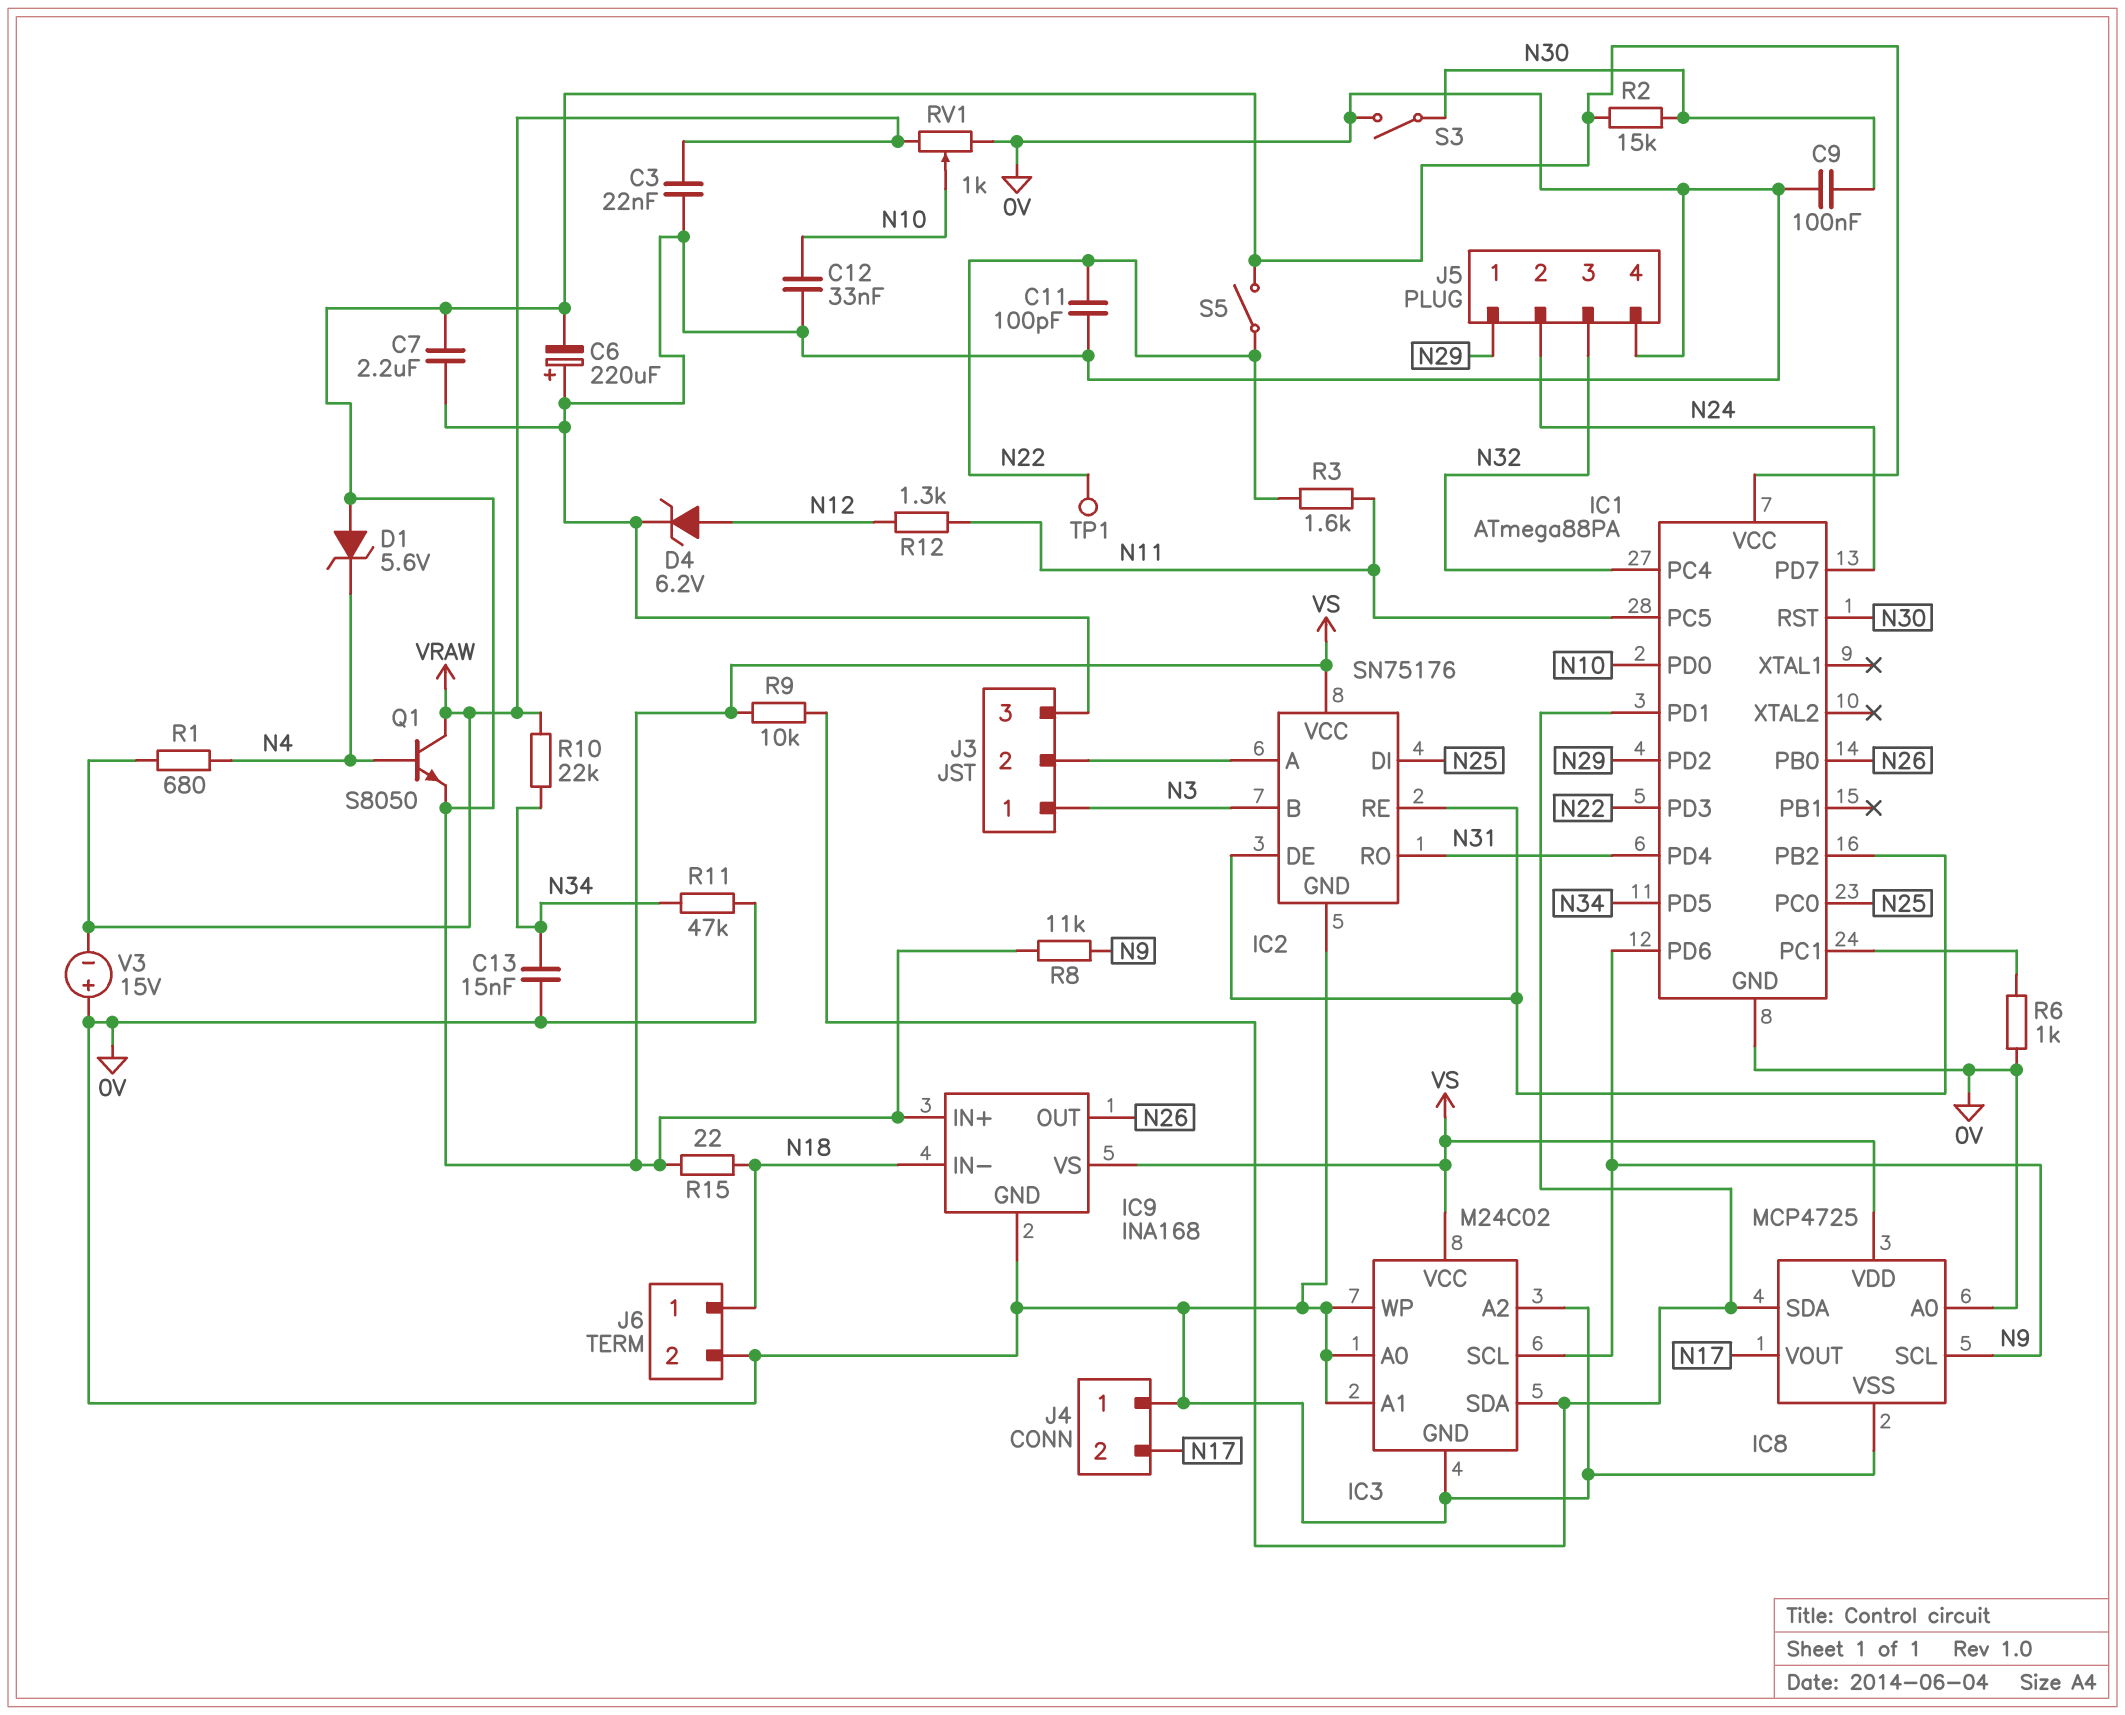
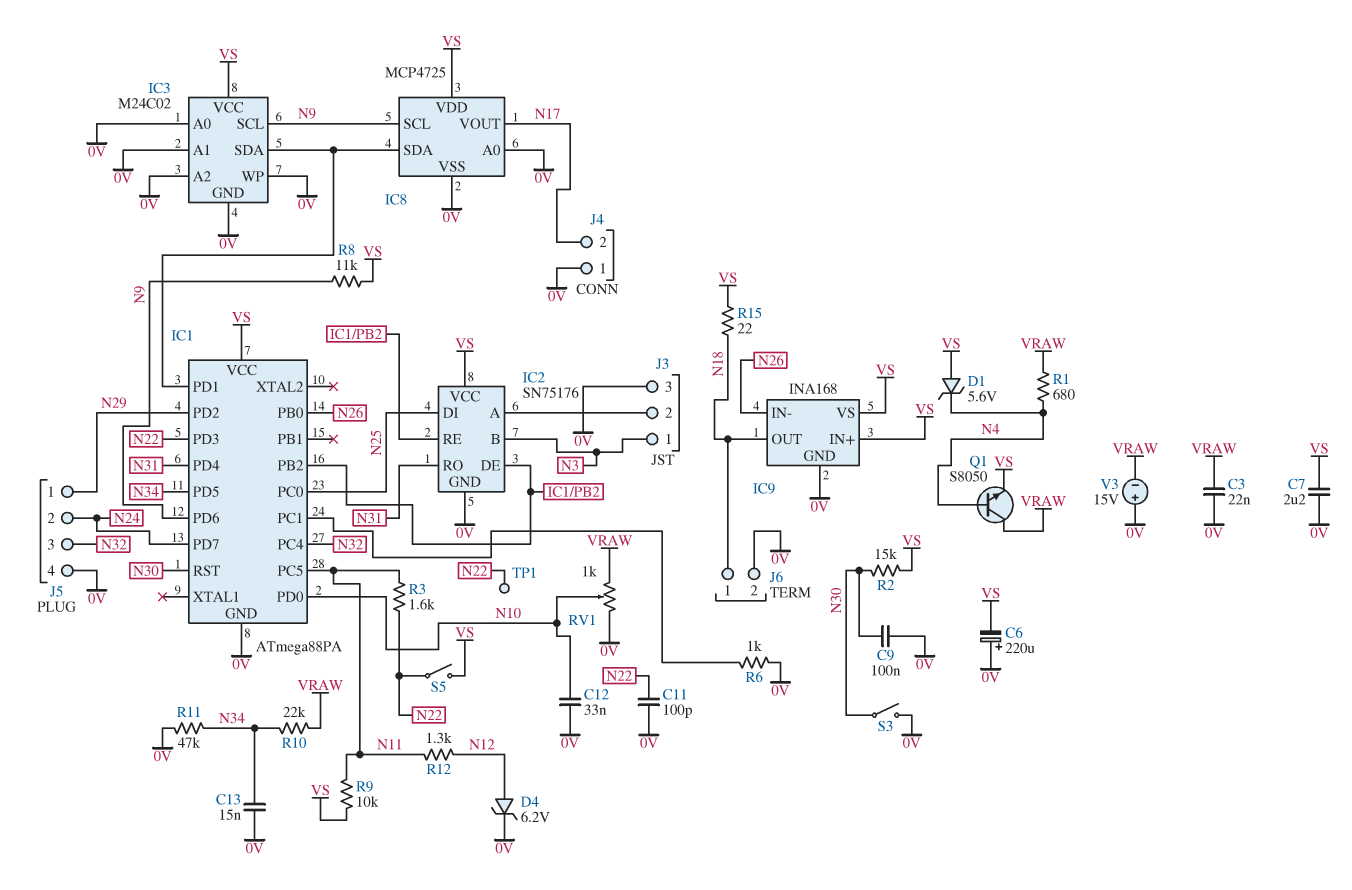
IC9 pin IN-: N18 -> N26
IC9 pin OUT: N26 -> N18
R9: 10k (IC1/PD1, VS) -> 10k (N11, VS)

